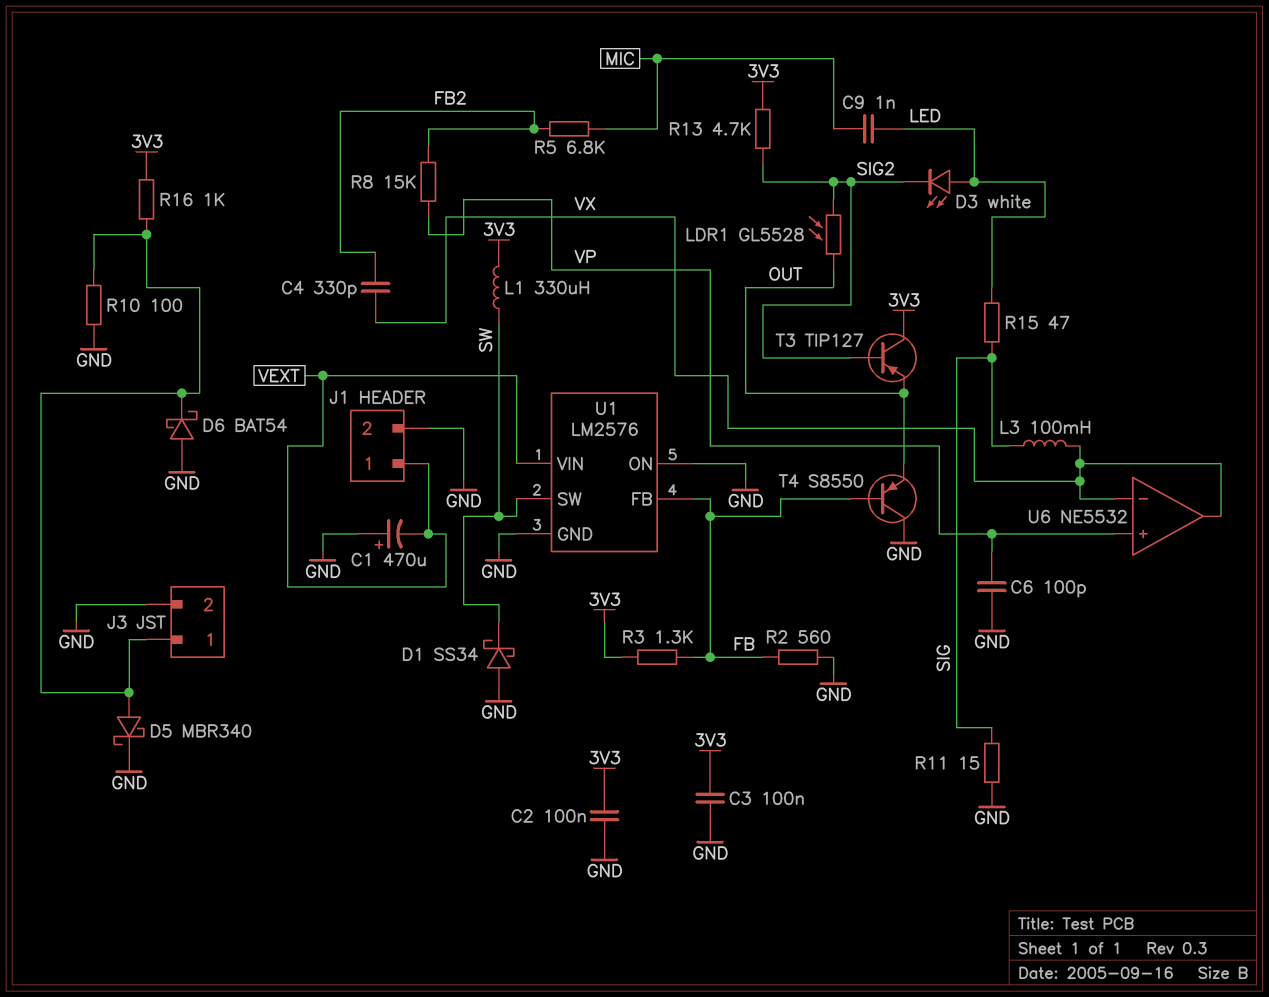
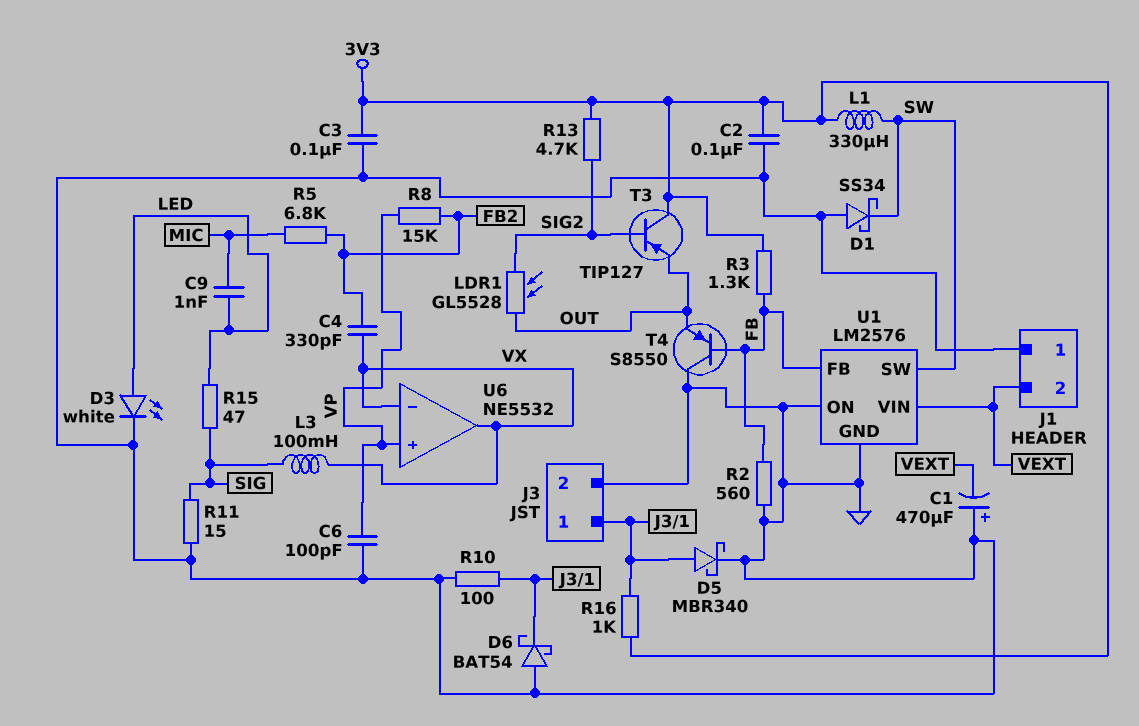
D3: LED white (A LED, K SIG2) -> LED white (A LED, K GND)
J1 pin 1: VEXT -> GND
J1 pin 2: GND -> VEXT

